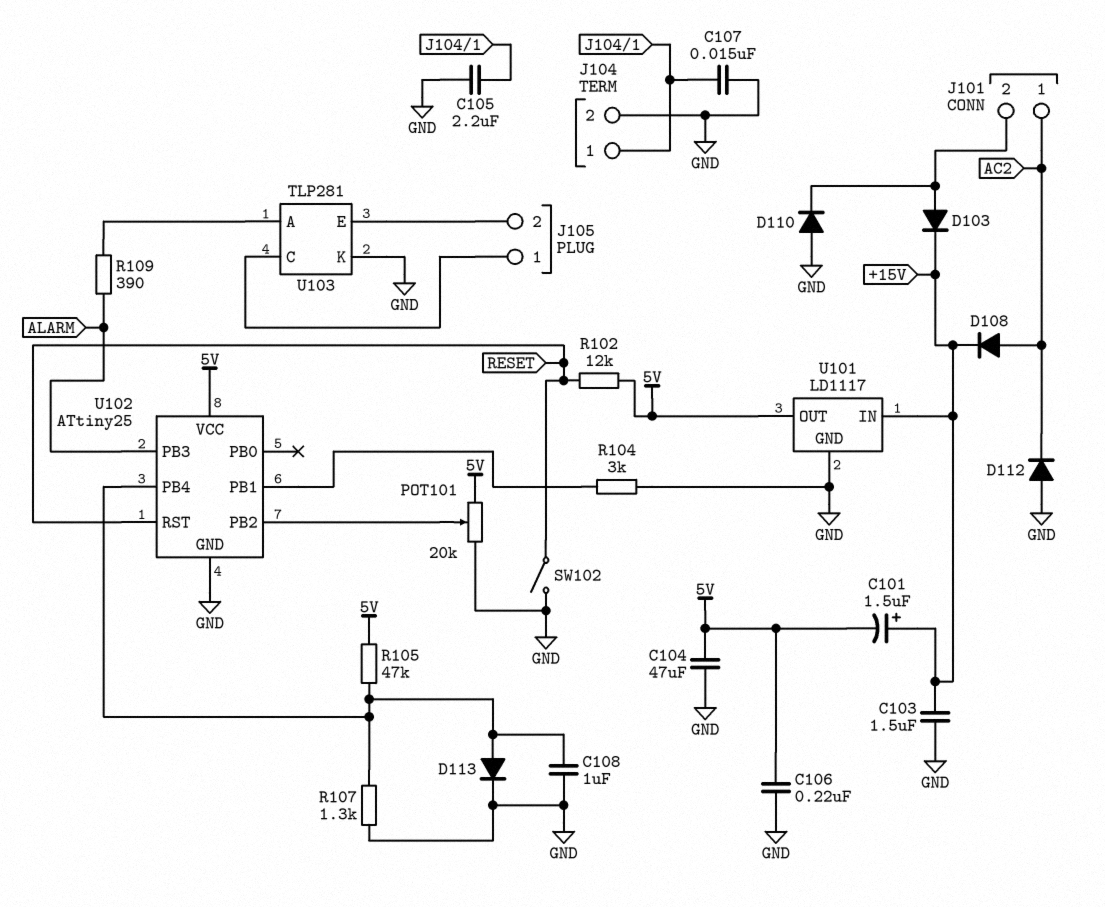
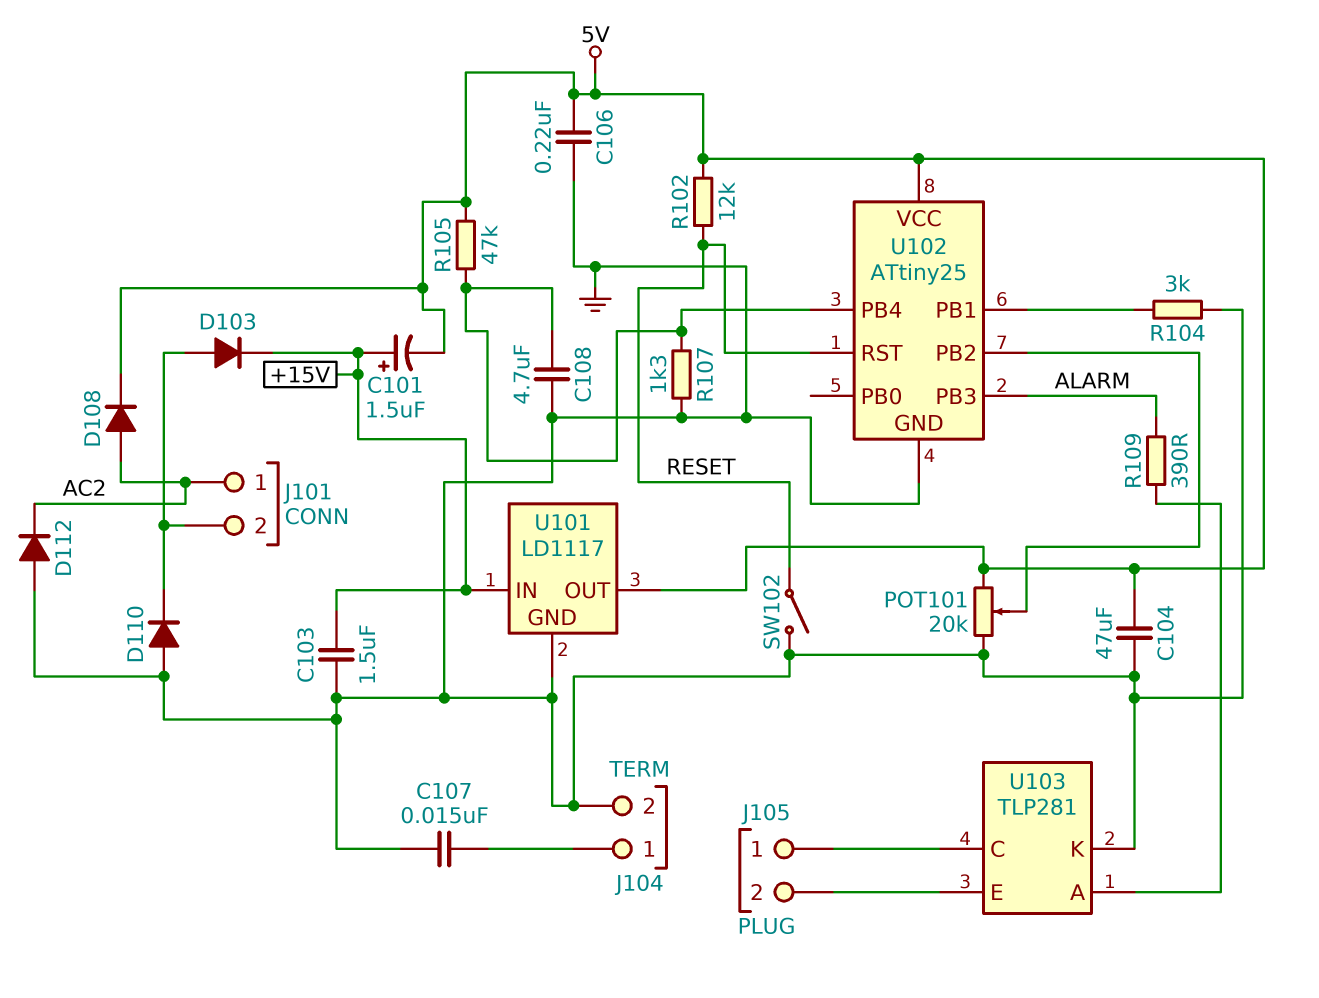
C105: 2.2uF (GND, J104/1) -> none
C108: 1uF (GND, U102/PB4) -> 4.7uF (GND, U102/PB4)
D108: diode (A AC2, K +15V) -> diode (A AC2, K 5V)
D113: diode (A U102/PB4, K GND) -> none

